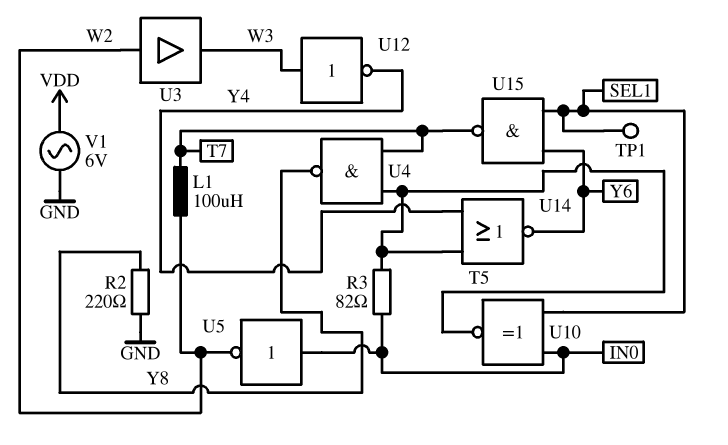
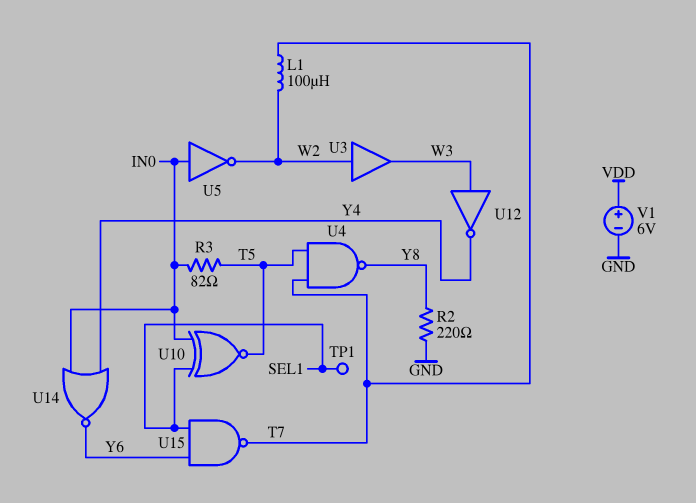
U14: NOR (in T5, in Y4, out Y6) -> NOR (in IN0, in Y4, out Y6)
V1: AC 6V (GND, VDD) -> 6V (plus VDD, minus GND)

